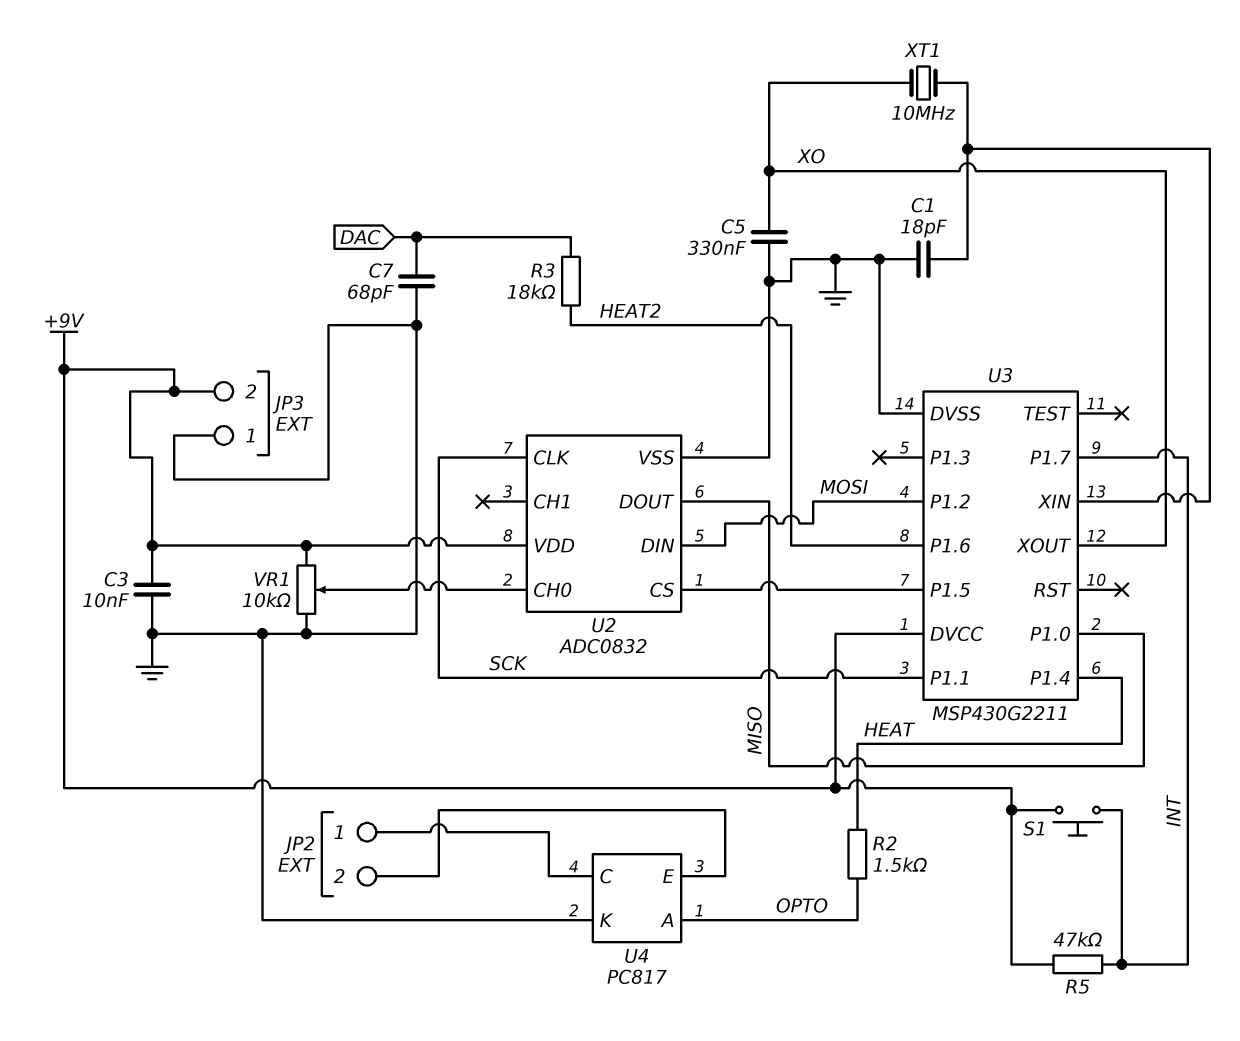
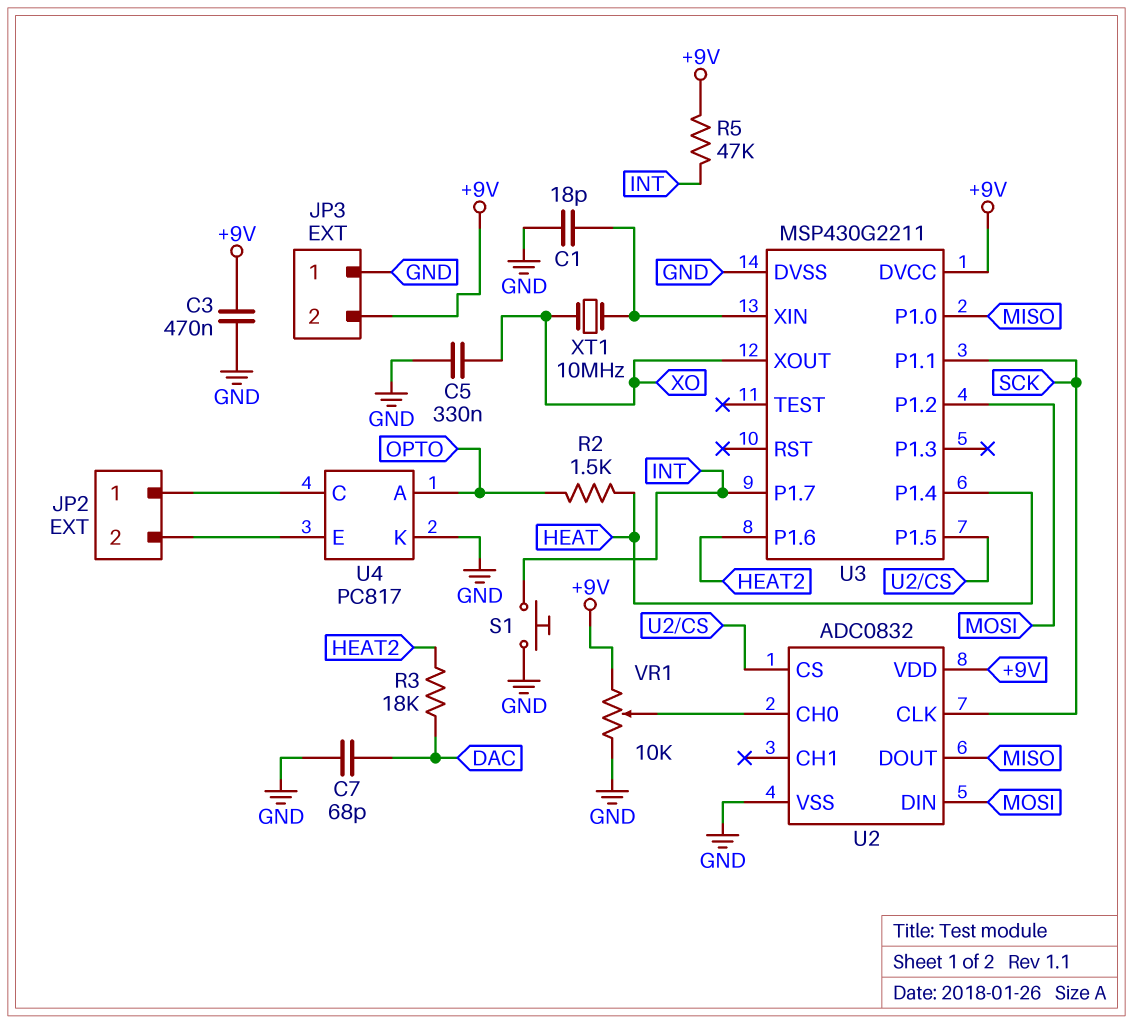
C3: 10nF (+9V, GND) -> 470nF (+9V, GND)
S1: button (+9V, INT) -> button (GND, INT)

